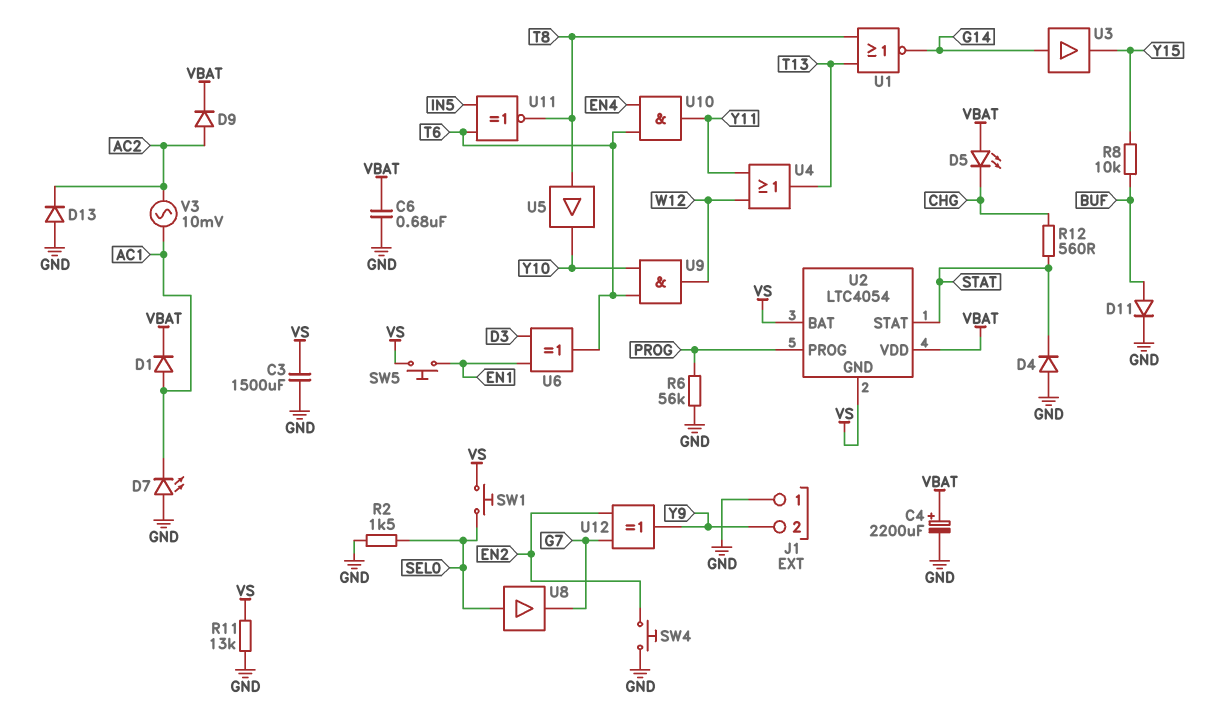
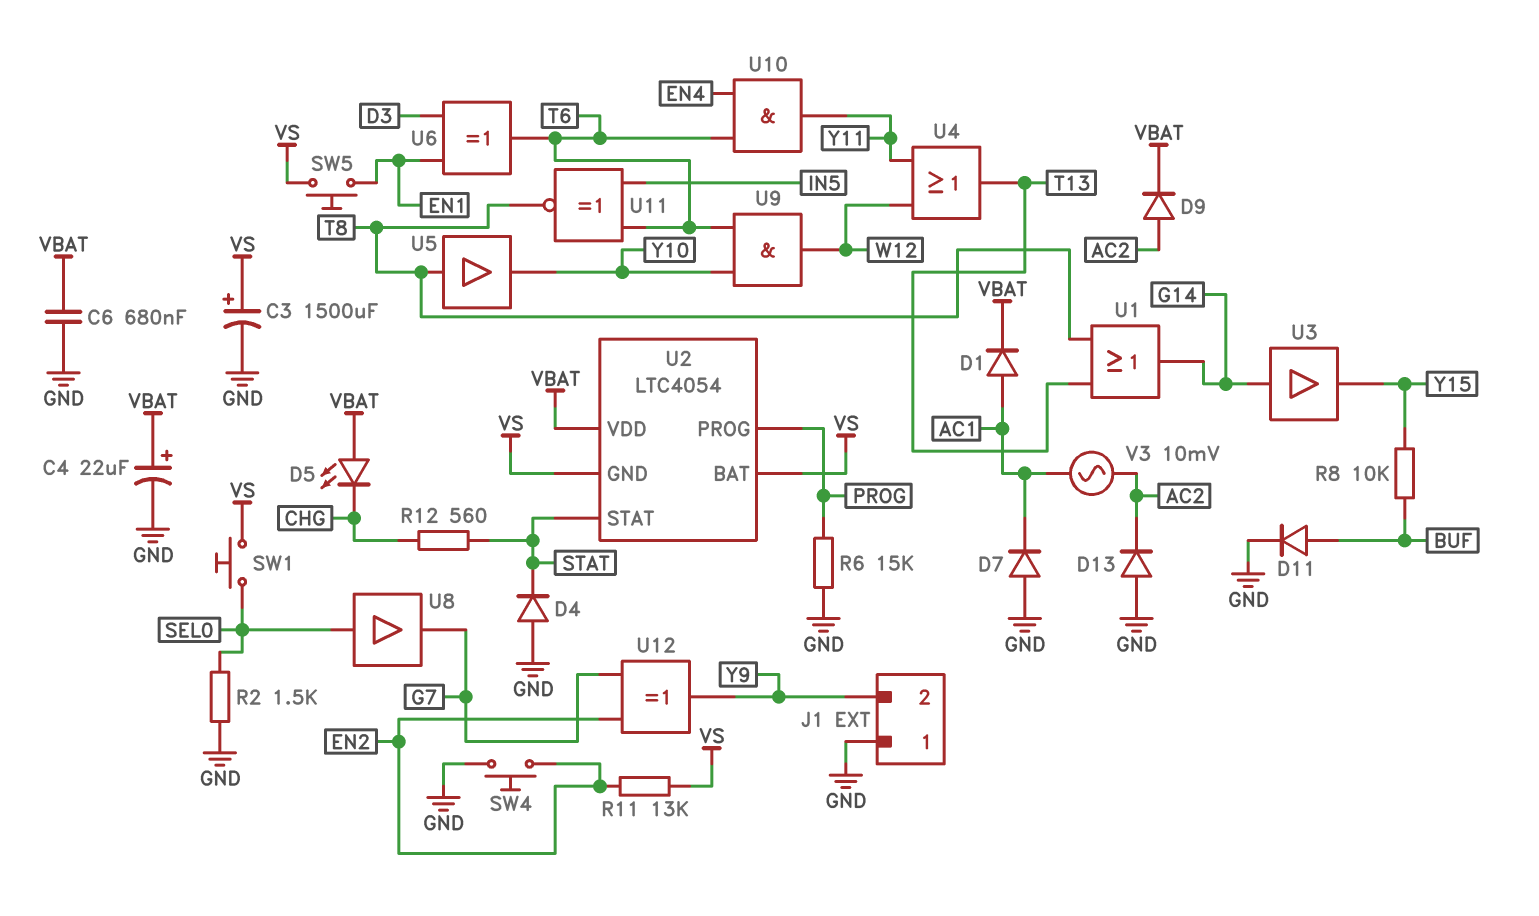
C3: 1500uF (GND, VS) -> 1500uF (plus VS, minus GND)
C4: 2200uF (plus VBAT, minus GND) -> 22uF (plus VBAT, minus GND)
D7: LED (A GND, K AC1) -> diode (A GND, K AC1)
R6: 56k (GND, PROG) -> 15k (GND, PROG)
R11: 13k (GND, VS) -> 13k (EN2, VS)
U1: NOR (in T8, in T13, out G14) -> OR (in T8, in T13, out G14)

